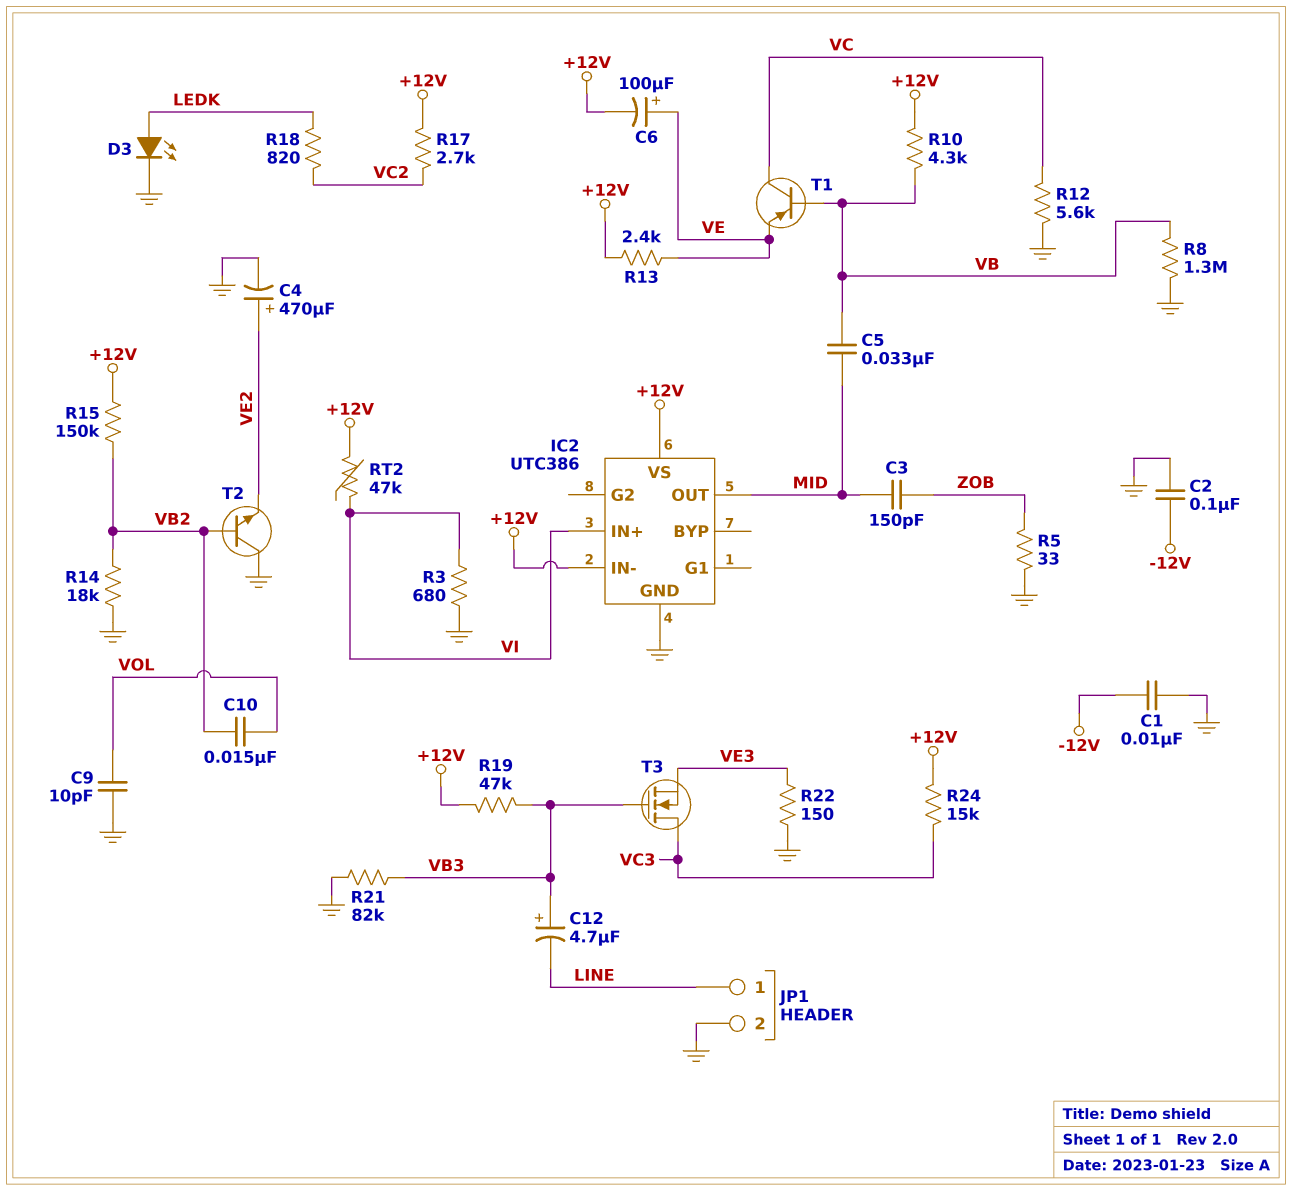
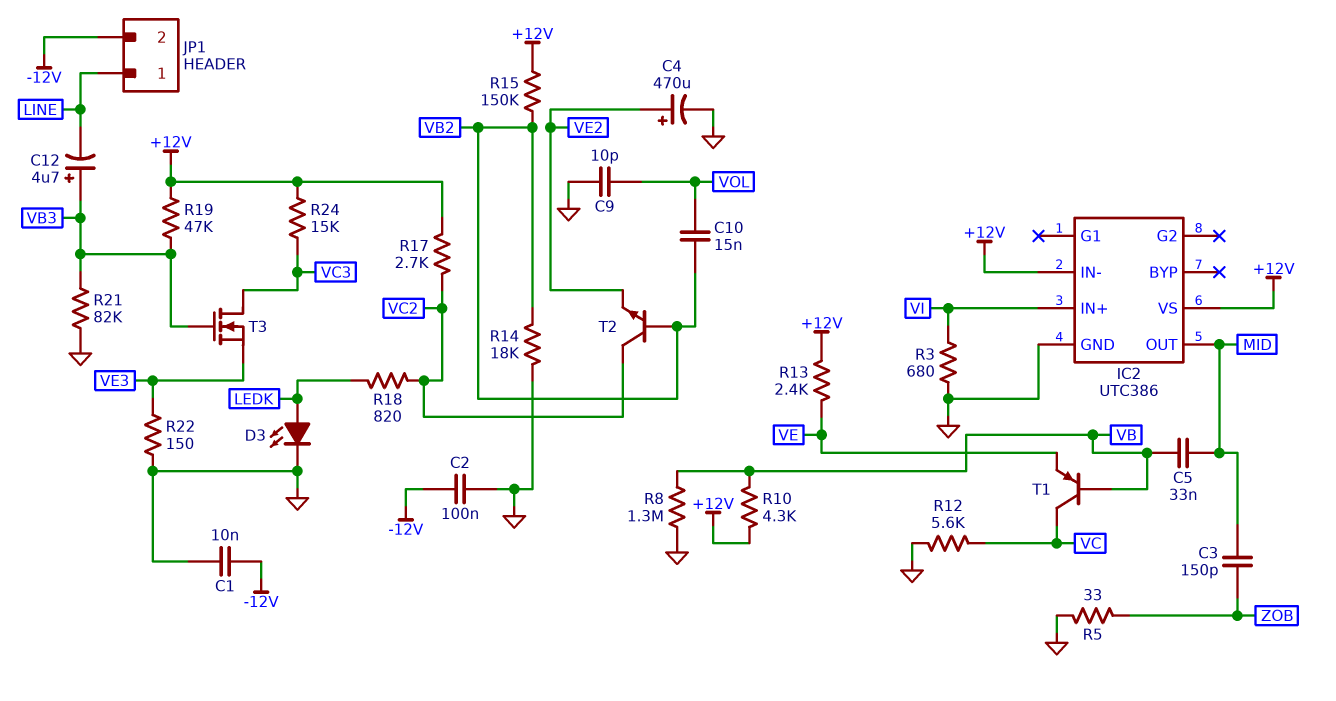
C6: 100uF (plus VE, minus +12V) -> none
JP1 pin 2: GND -> -12V
RT2: 47k (+12V, VI) -> none
T2: NPN (B VB2, C GND, E VE2) -> NPN (B VB2, C VC2, E VE2)

